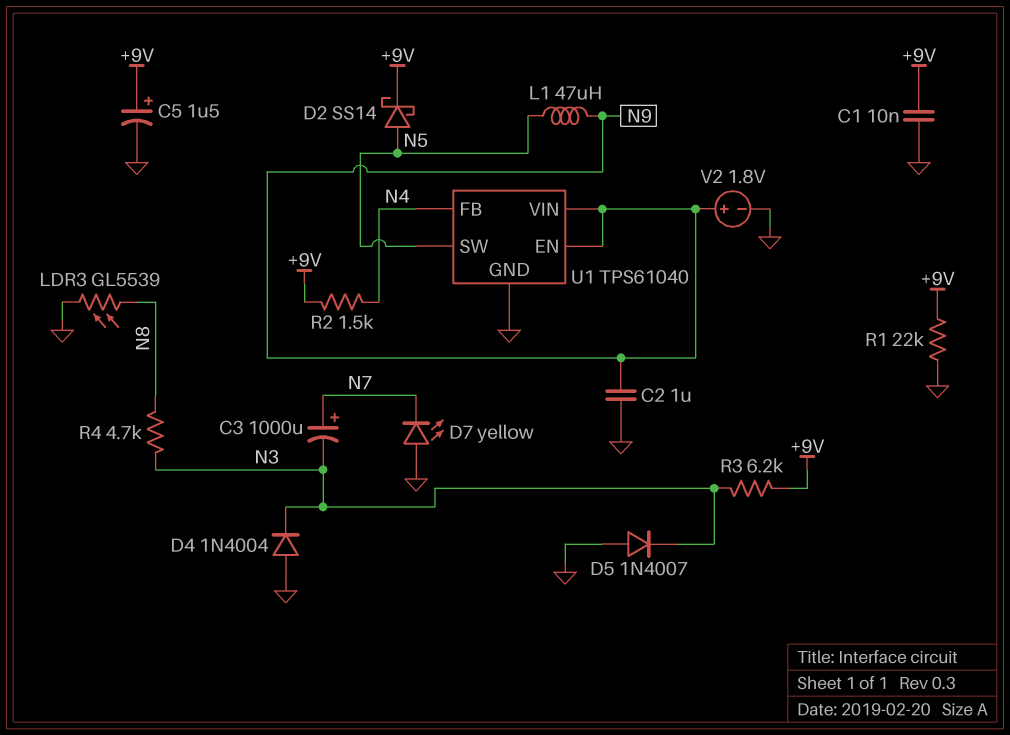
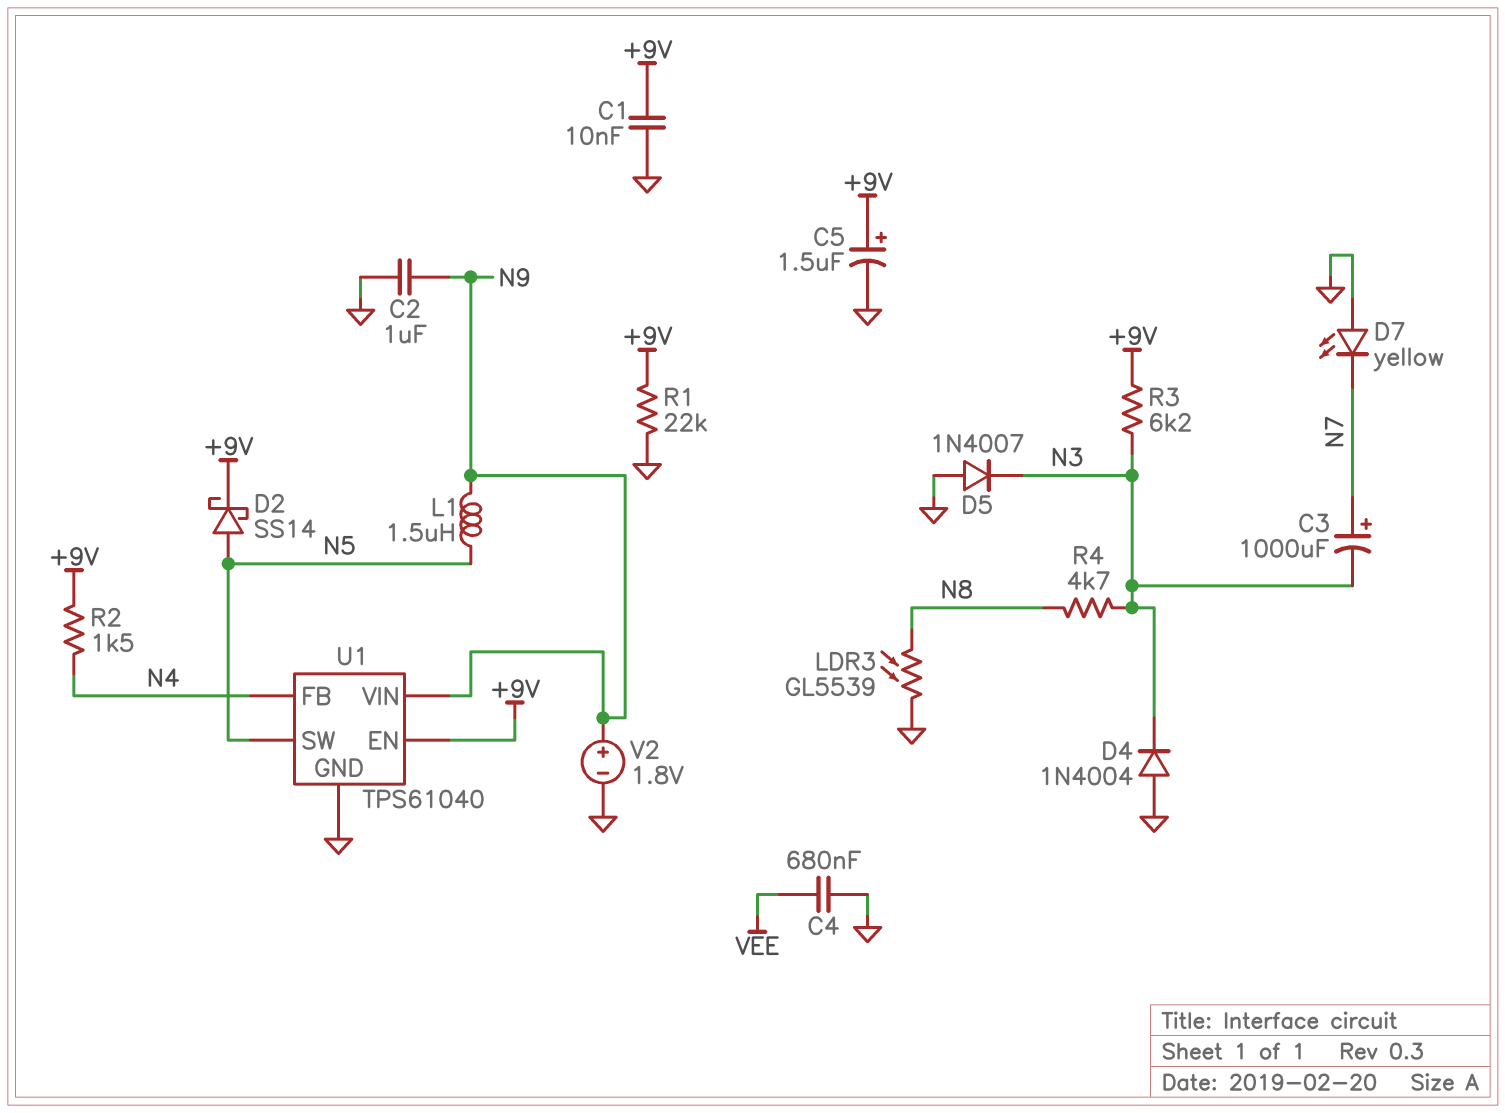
C4: none -> 680nF (GND, VEE)
L1: 47uH (N5, N9) -> 1.5uH (N5, N9)
U1 pin EN: N9 -> +9V

